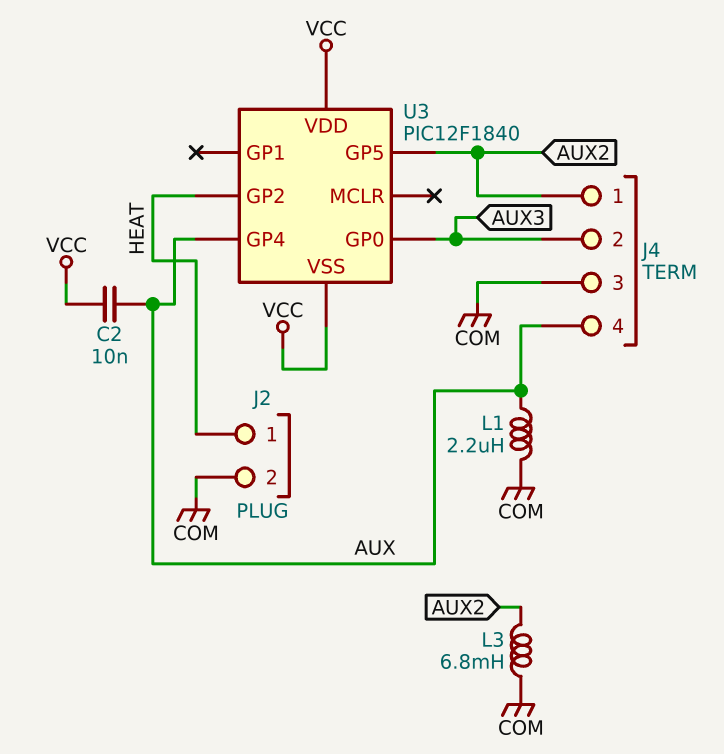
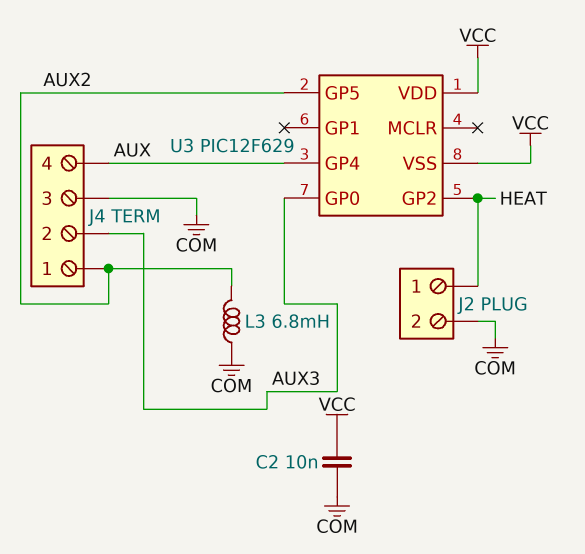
C2: 10nF (AUX, VCC) -> 10nF (COM, VCC)
L1: 2.2uH (AUX, COM) -> none
U3: PIC12F1840 -> PIC12F629

